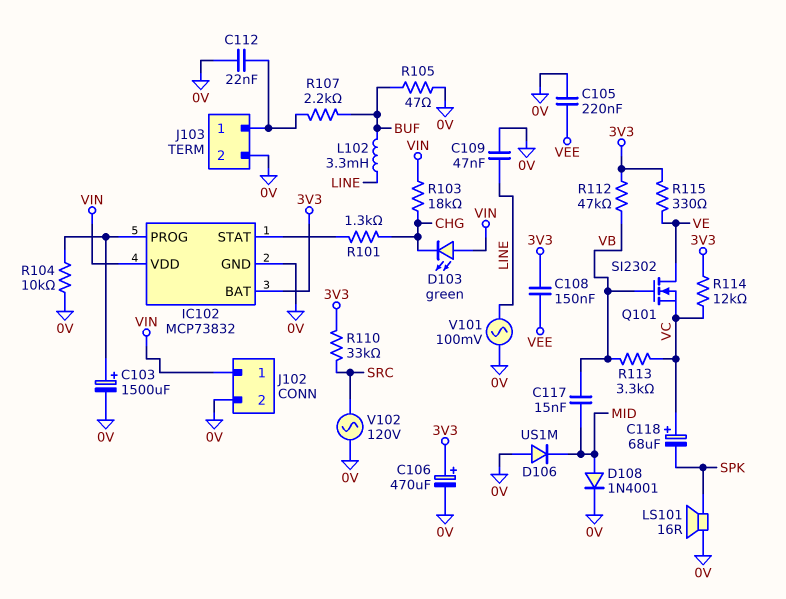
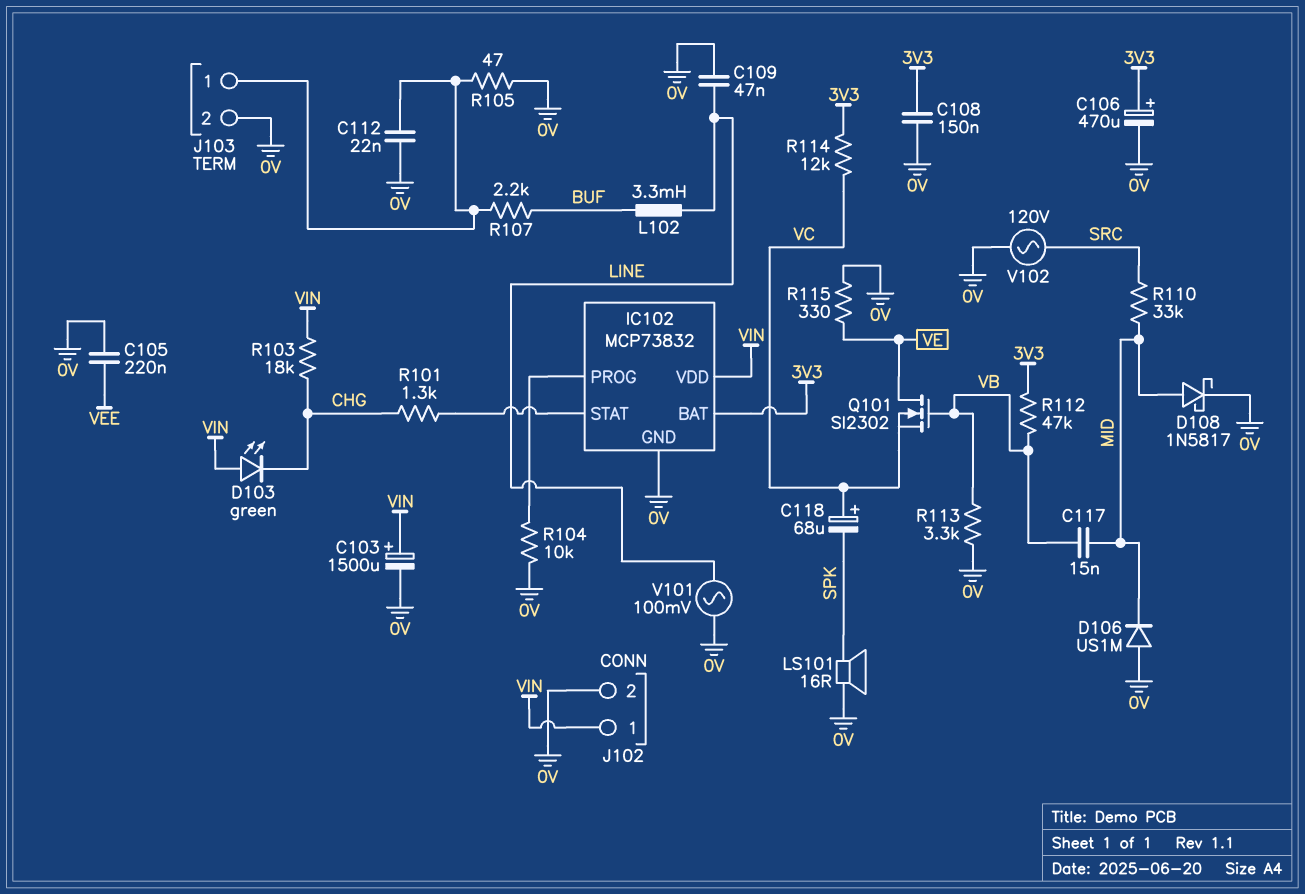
C103: 1500uF (plus IC102/PROG, minus 0V) -> 1500uF (plus VIN, minus 0V)
C108: 150nF (3V3, VEE) -> 150nF (0V, 3V3)
D108: diode 1N4001 (A MID, K 0V) -> schottky 1N5817 (A MID, K 0V)
R105: 47 (0V, BUF) -> 47 (0V, J103/1)
R110: 33k (3V3, SRC) -> 33k (MID, SRC)
R113: 3.3k (VB, VC) -> 3.3k (0V, VB)
R115: 330 (3V3, VE) -> 330 (0V, VE)

